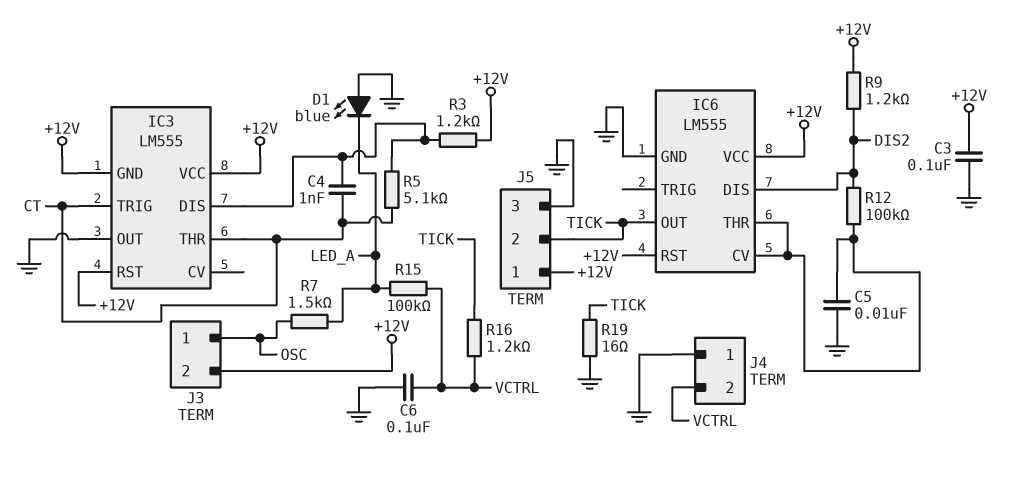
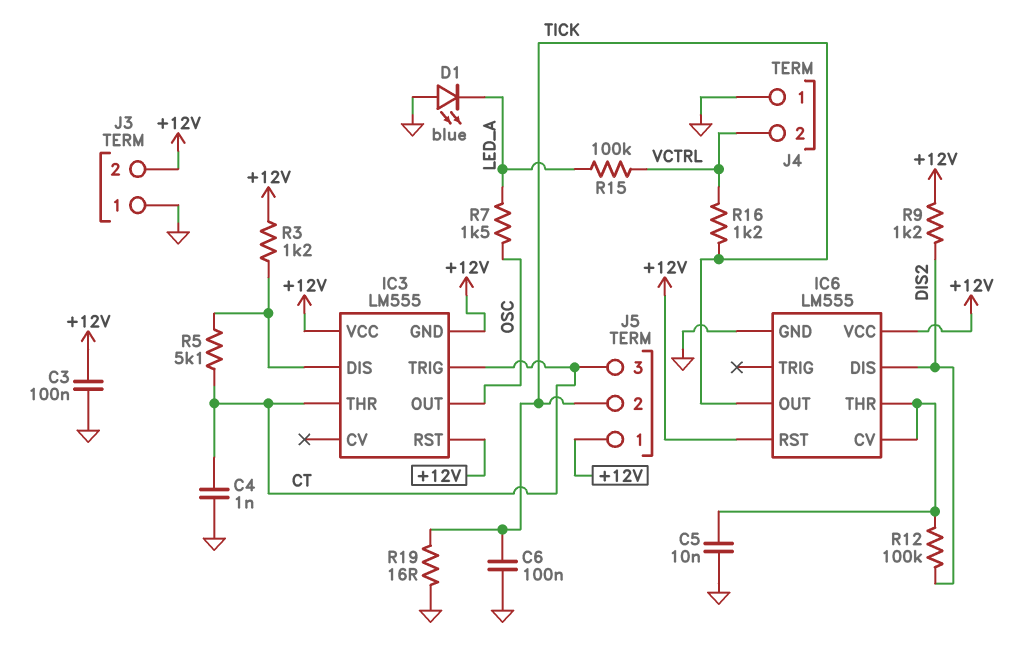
C4: 1nF (CT, IC3/DIS) -> 1nF (CT, GND)
C6: 100nF (GND, VCTRL) -> 100nF (GND, TICK)
IC3 pin OUT: GND -> OSC
J3 pin 1: OSC -> GND
J5 pin 3: GND -> CT

